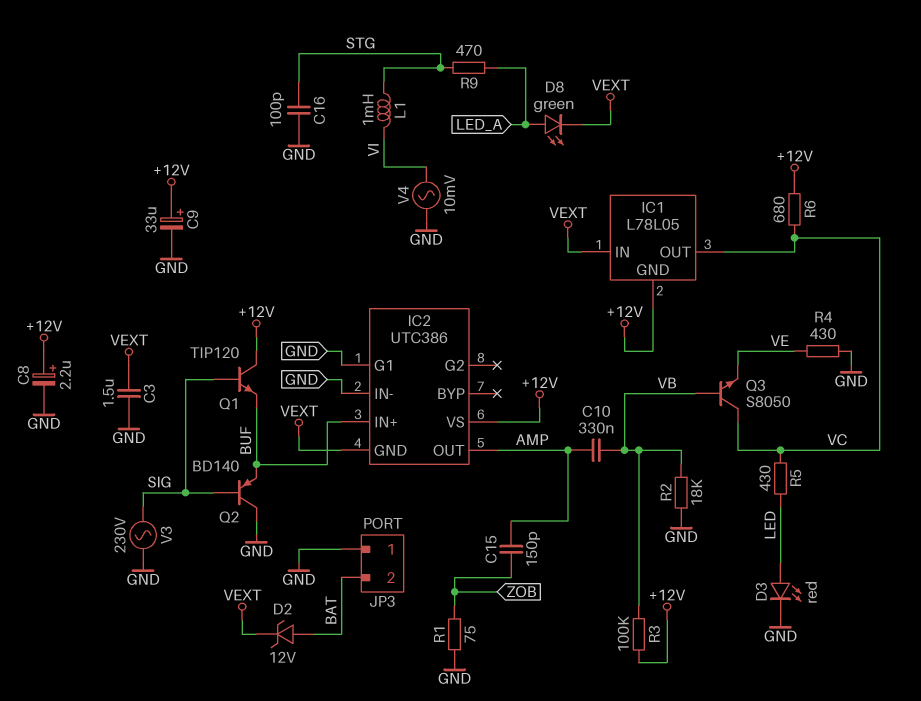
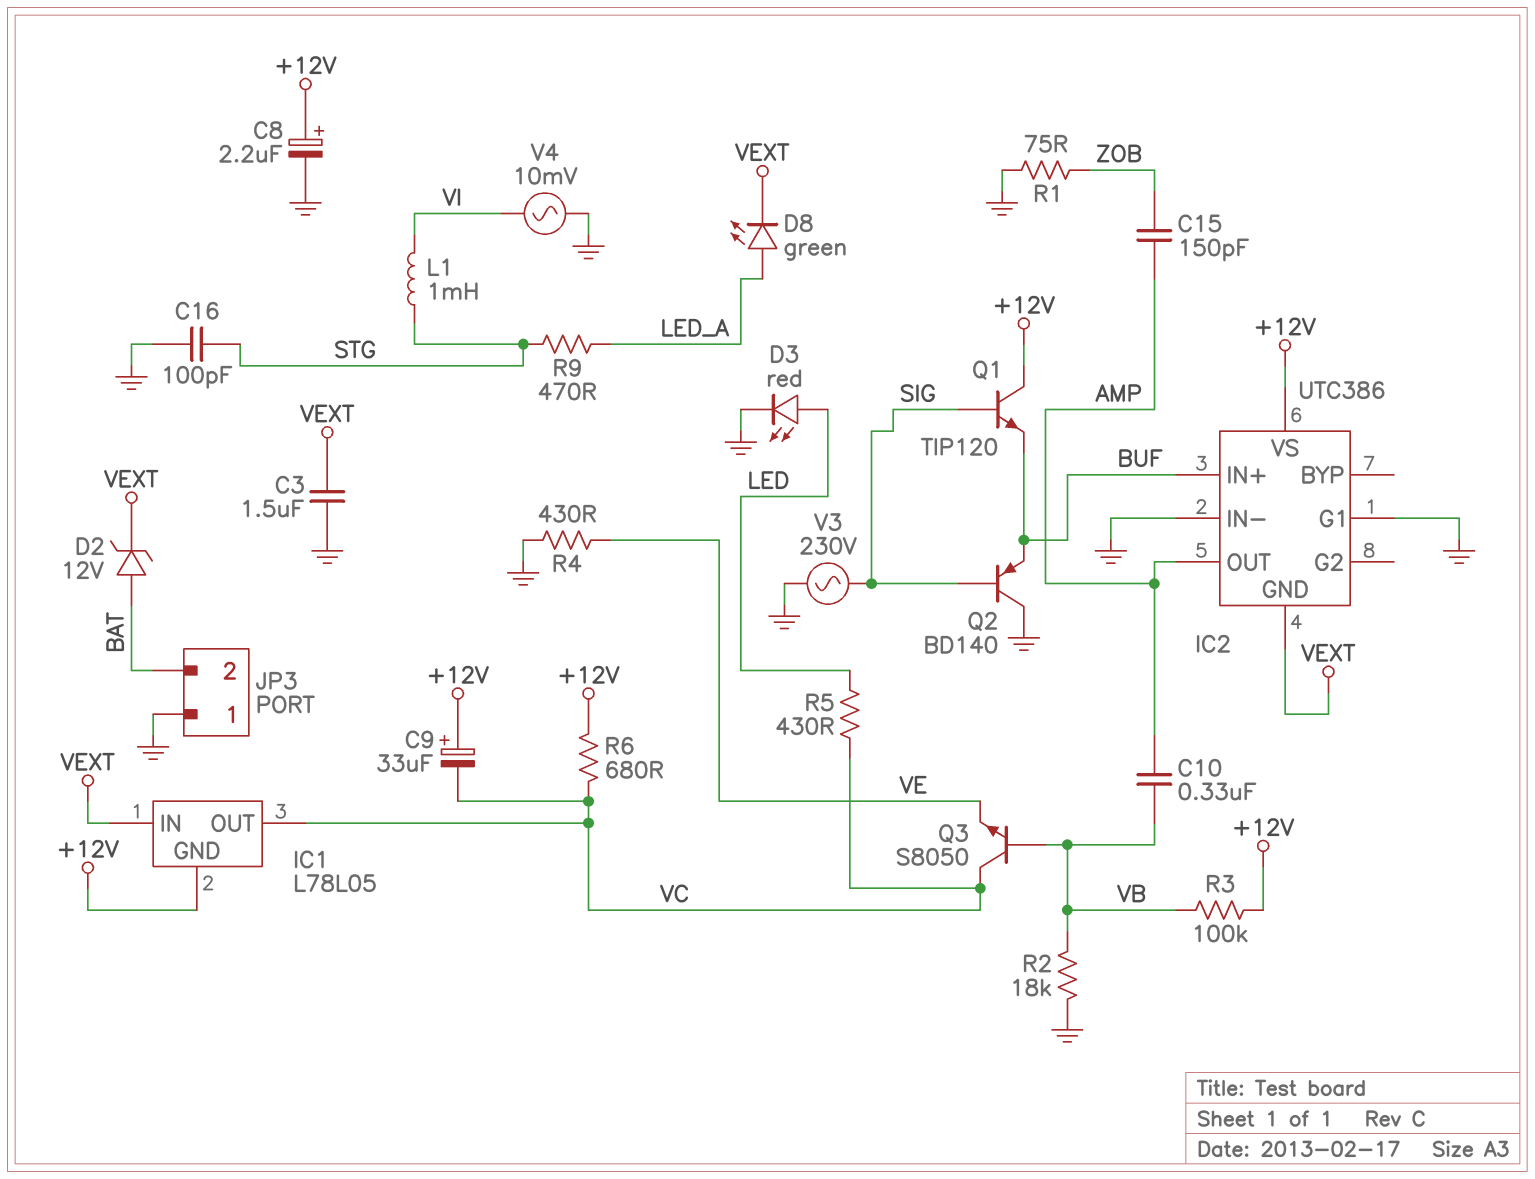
C9: 33uF (plus +12V, minus GND) -> 33uF (plus +12V, minus VC)

